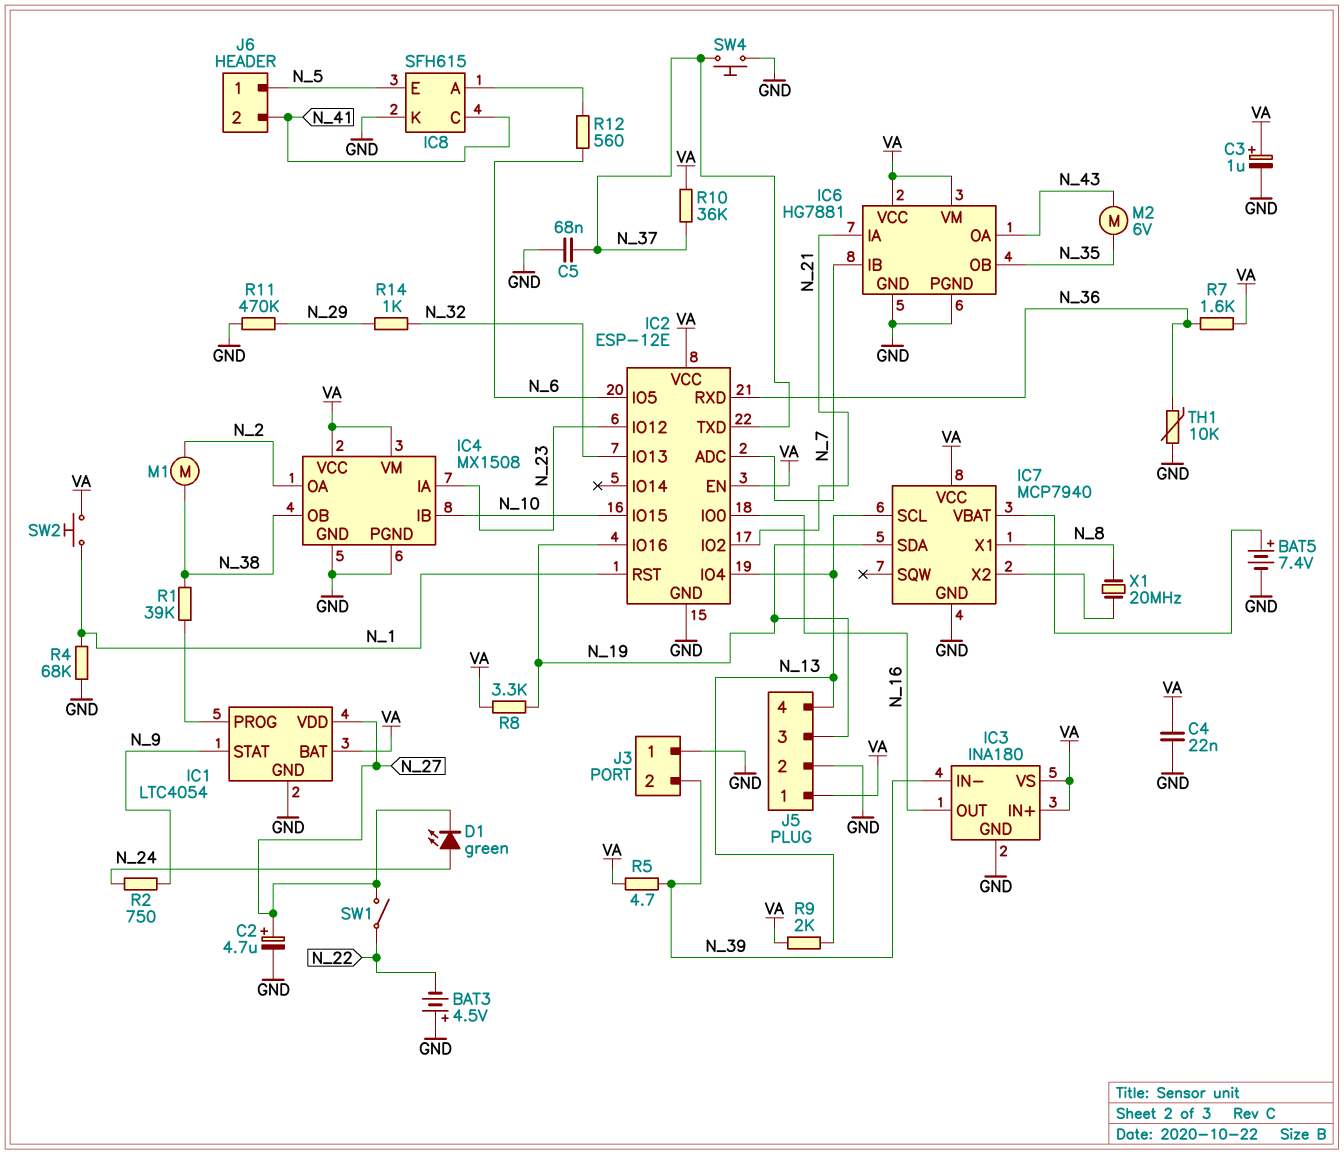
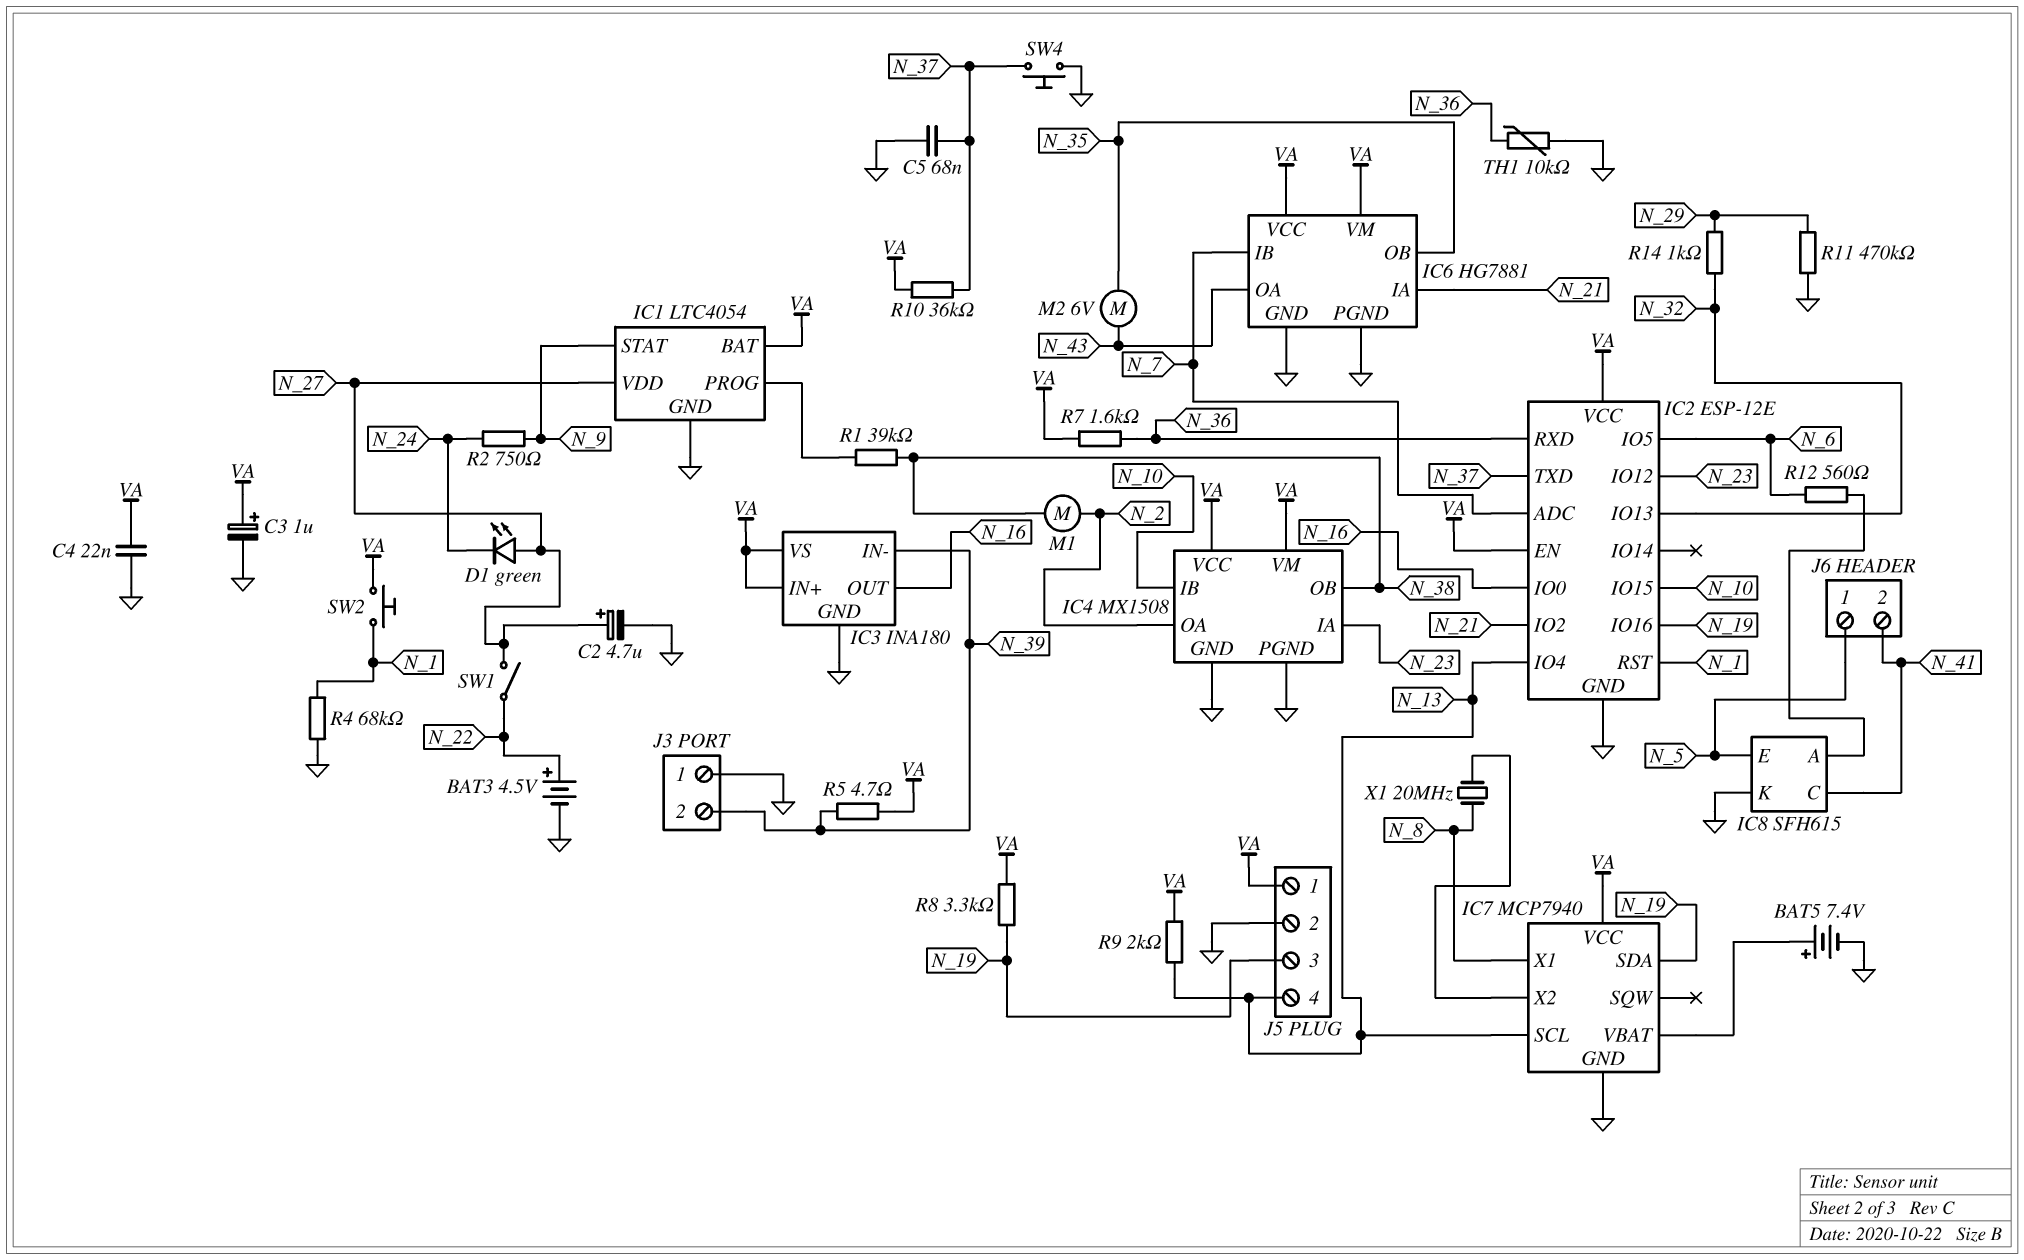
BAT3: 4.5V (plus GND, minus N_22) -> 4.5V (plus N_22, minus GND)
D1: LED green (A N_24, K N_27) -> LED green (A N_27, K N_24)

